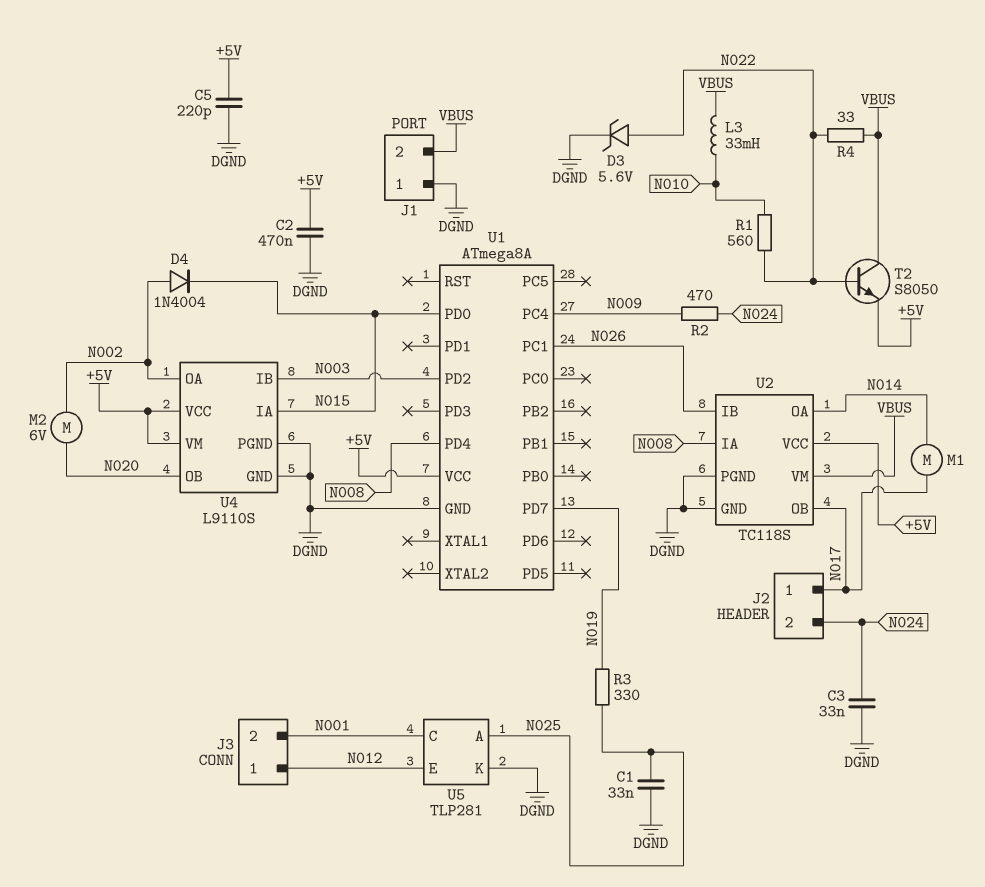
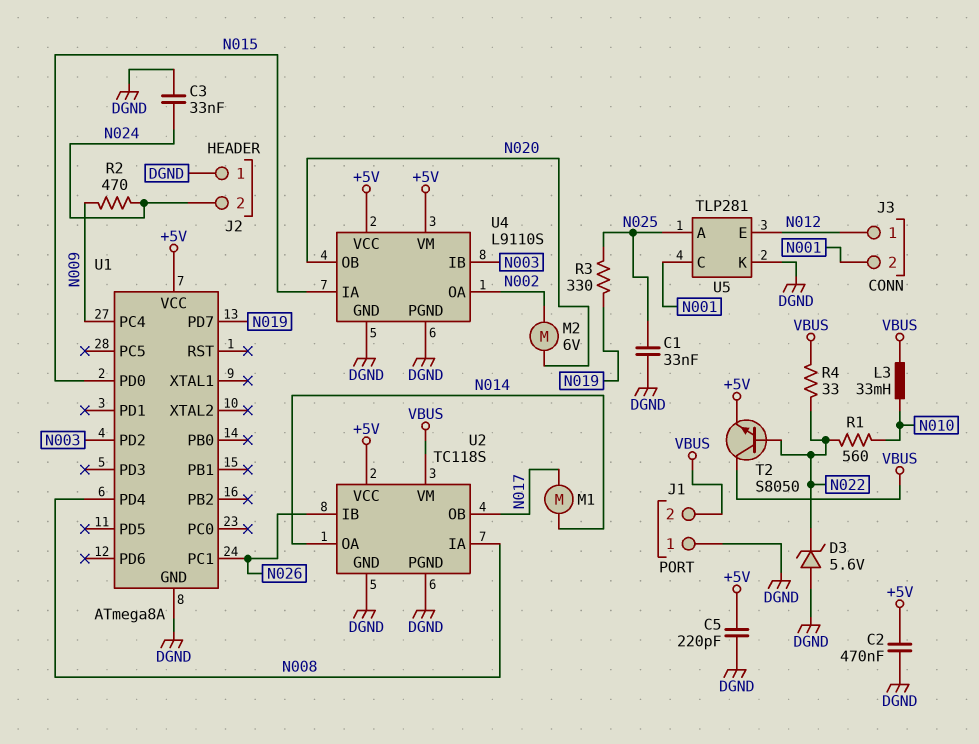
D3: zener 5.6V (A N022, K DGND) -> zener 5.6V (A DGND, K N022)
D4: diode 1N4004 (A N002, K N015) -> none
J2 pin 1: N017 -> DGND

